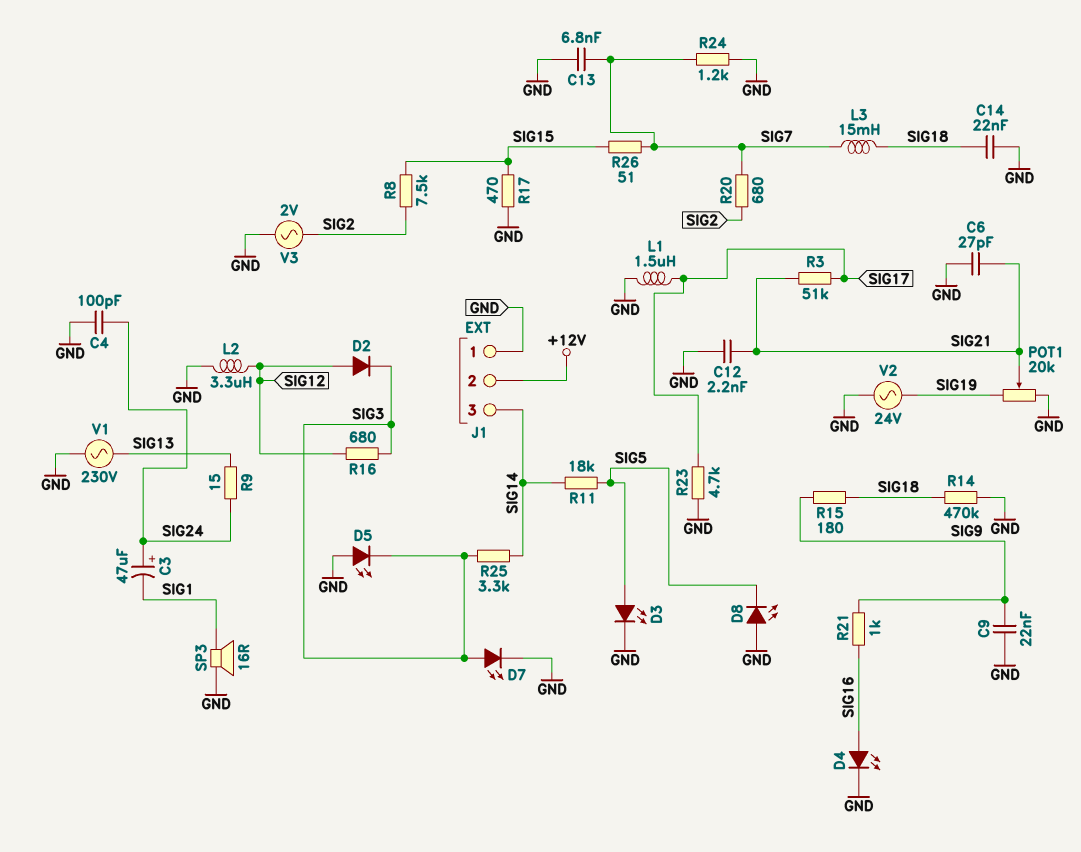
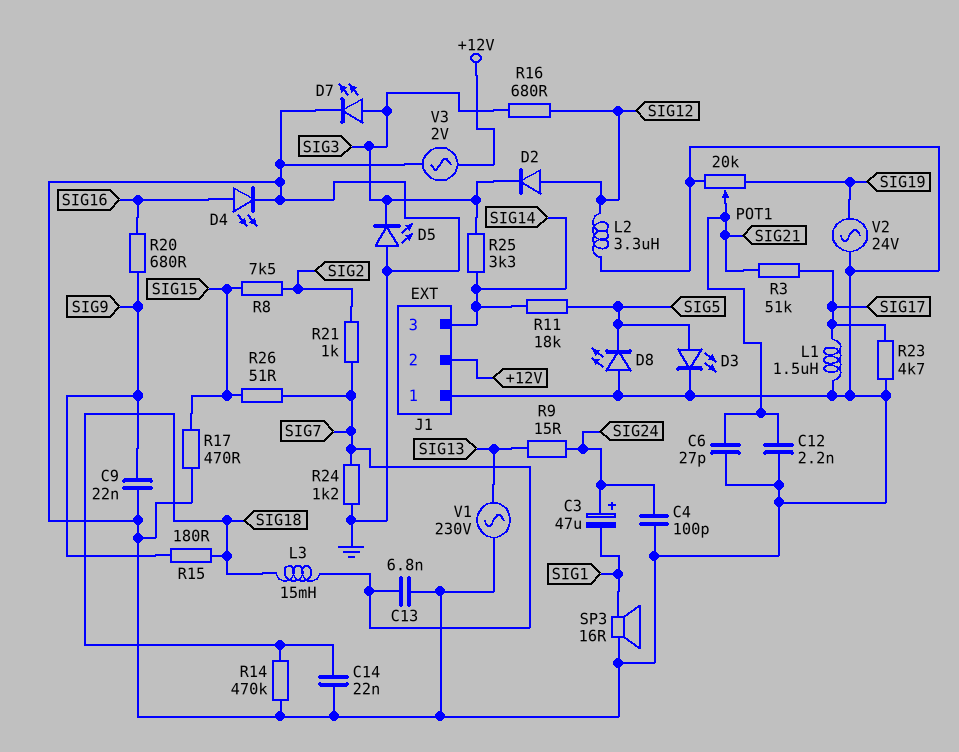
R20: 680 (SIG2, SIG7) -> 680 (SIG9, SIG16)
R21: 1k (SIG9, SIG16) -> 1k (SIG2, SIG7)
V3: AC 2V (GND, SIG2) -> AC 2V (+12V, GND)

